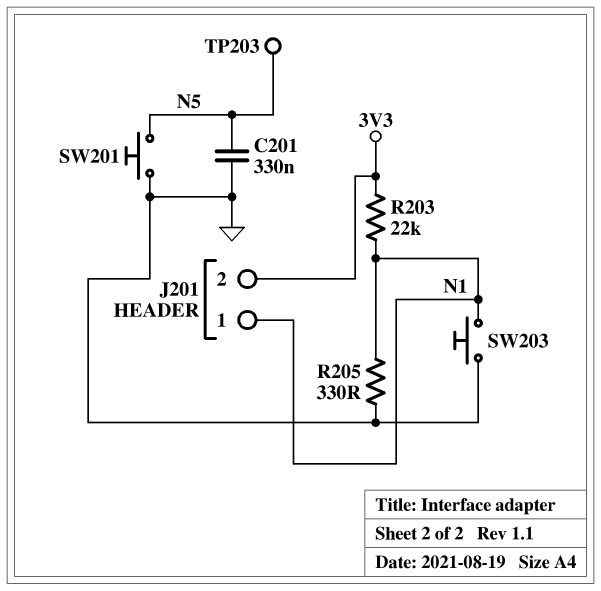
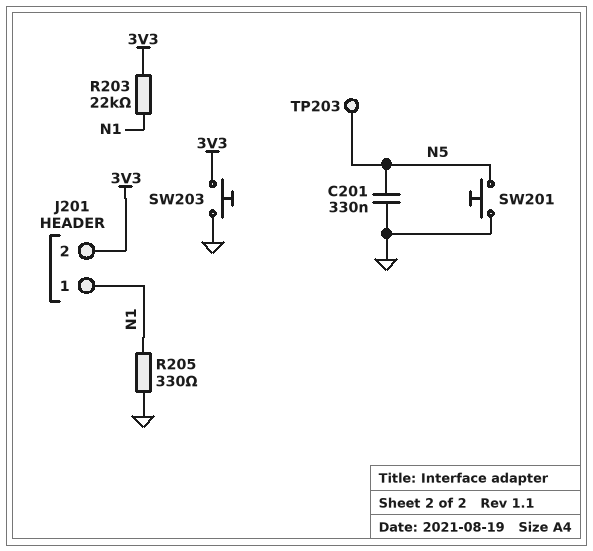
SW203: button (GND, N1) -> button (3V3, GND)

